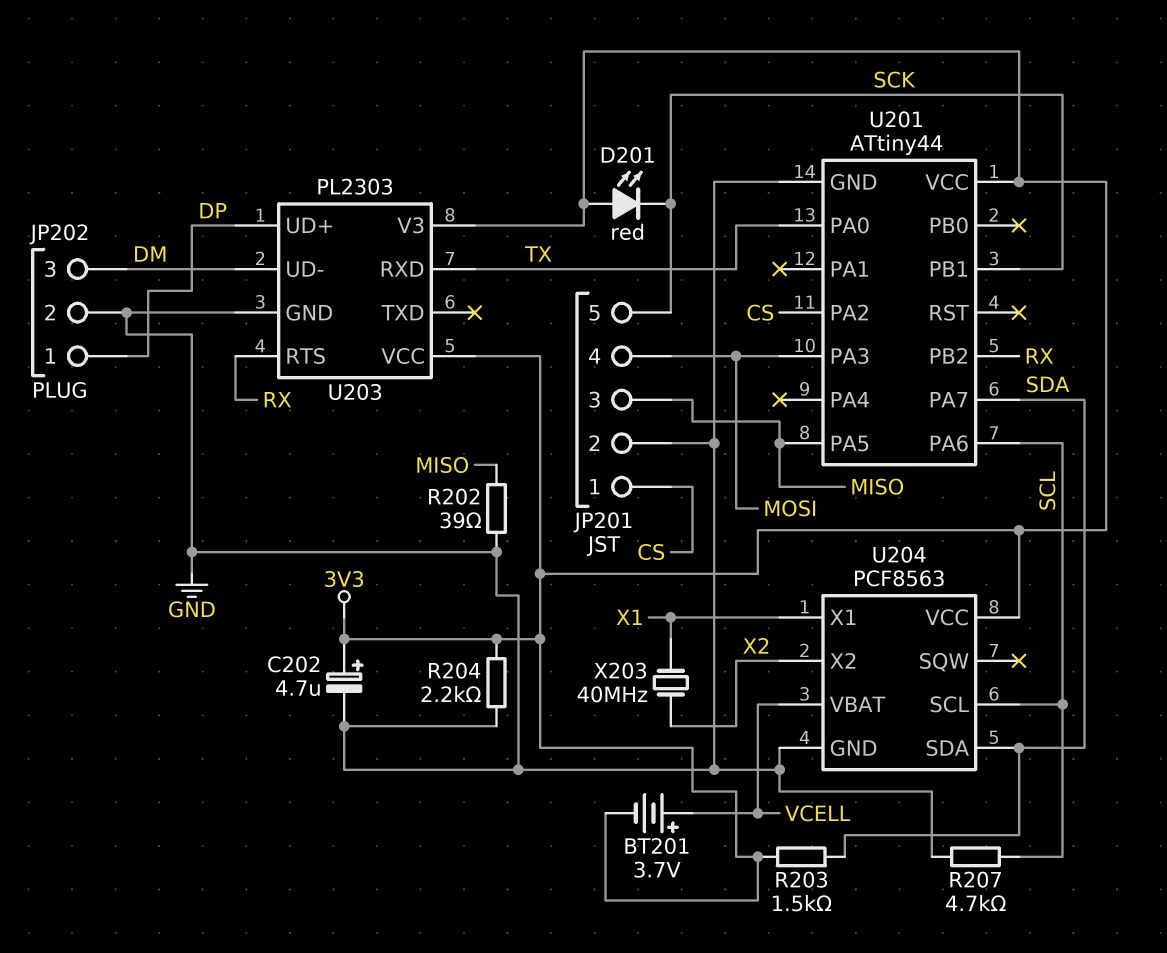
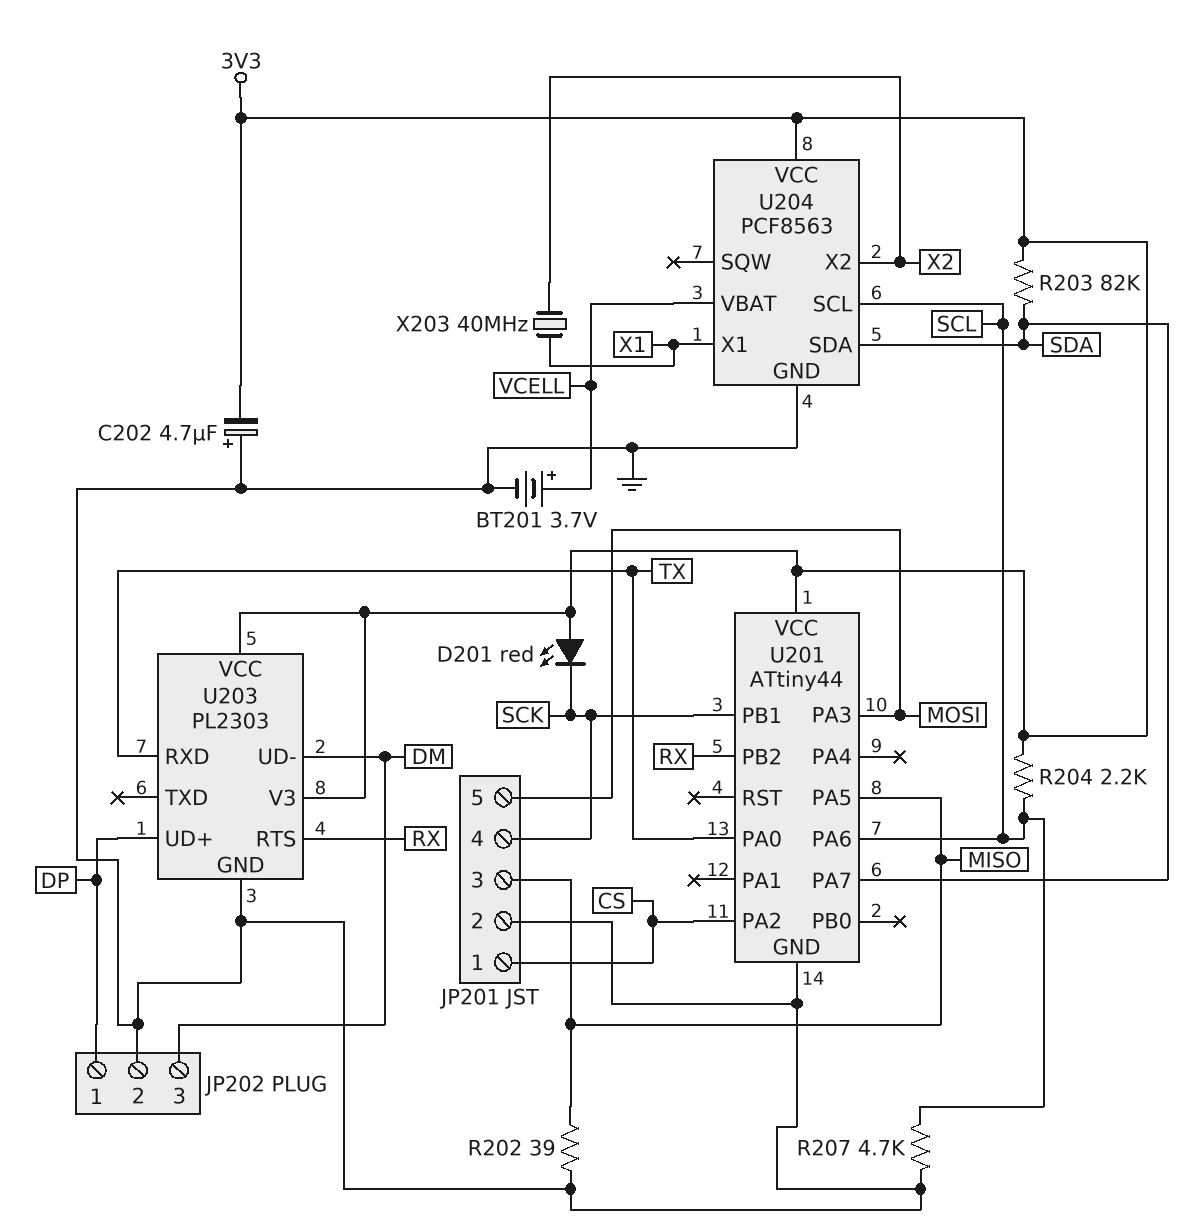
BT201: 3.7V (plus VCELL, minus 3V3) -> 3.7V (plus VCELL, minus GND)
C202: 4.7uF (plus 3V3, minus GND) -> 4.7uF (plus GND, minus 3V3)
JP201 pin 4: MOSI -> SCK
JP201 pin 5: SCK -> MOSI
R203: 1.5k (3V3, SDA) -> 82k (3V3, SDA)
R204: 2.2k (3V3, GND) -> 2.2k (3V3, SCL)

